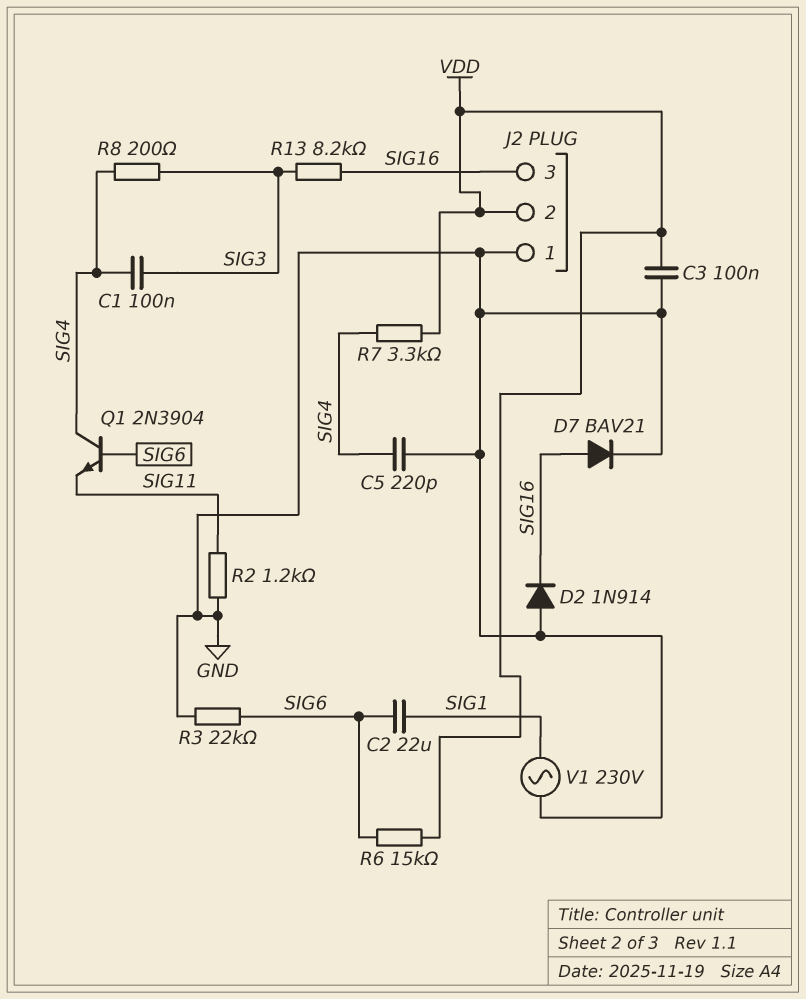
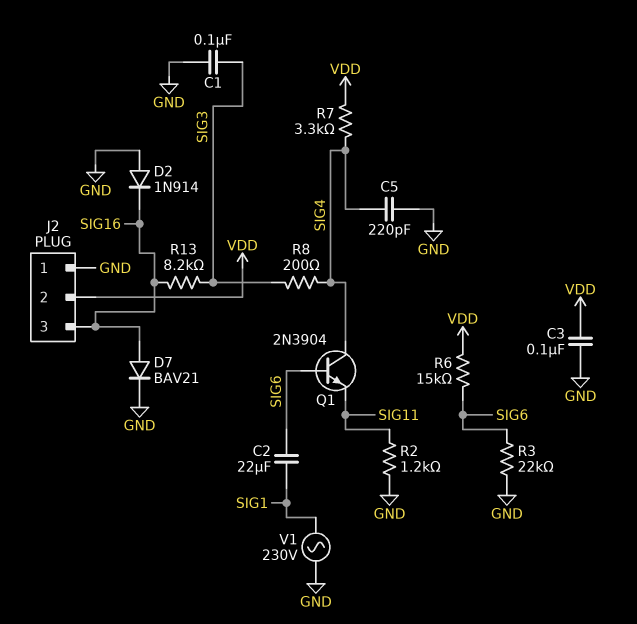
C1: 100nF (SIG3, SIG4) -> 100nF (GND, SIG3)

